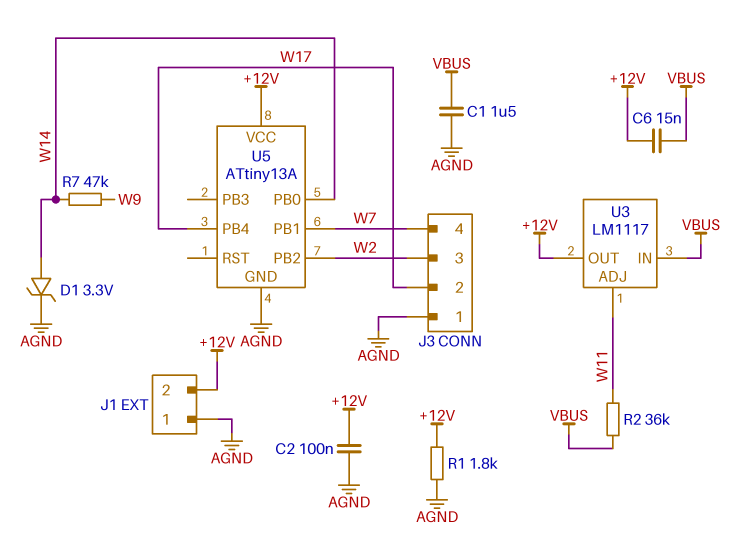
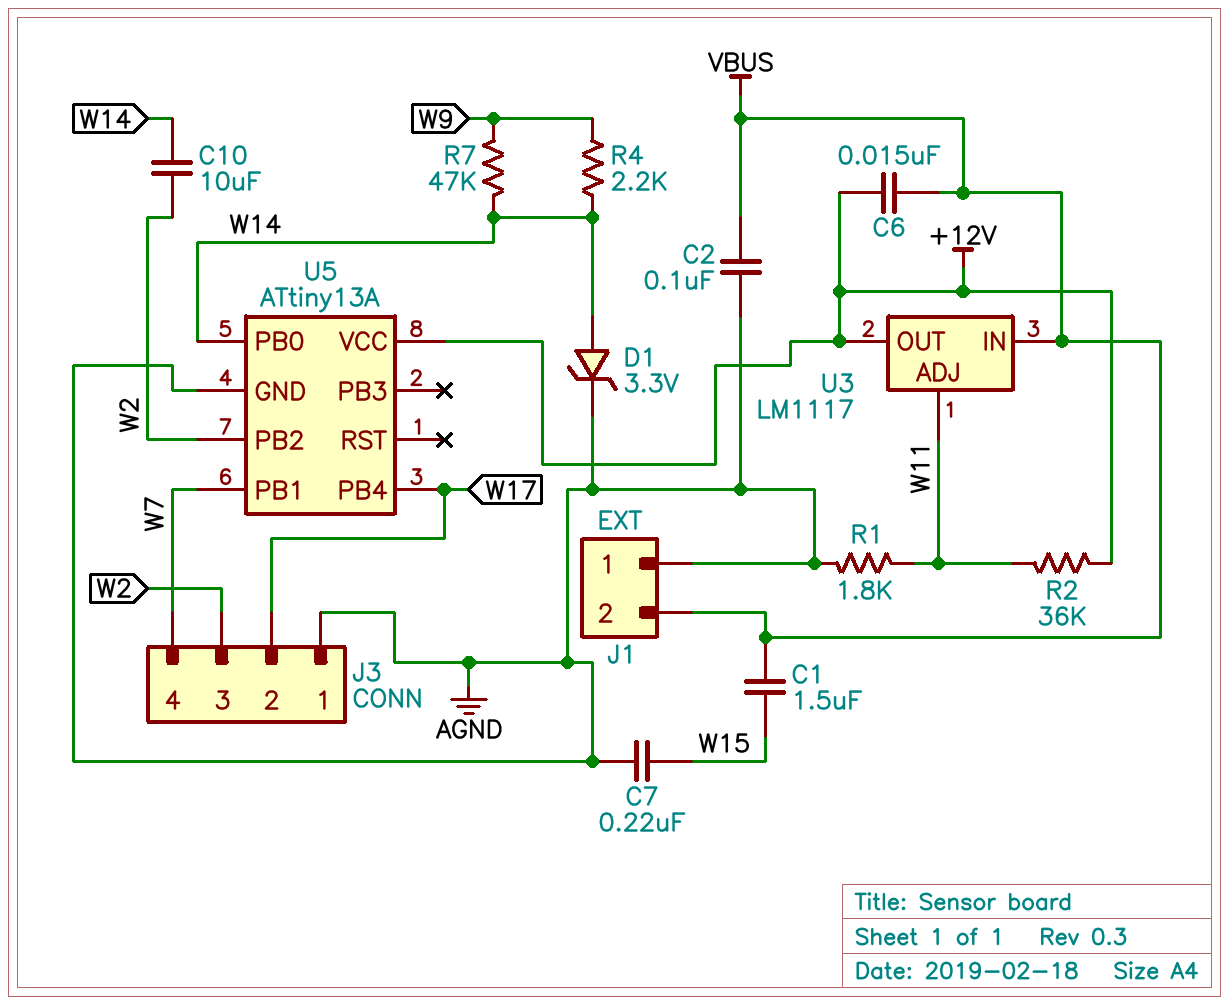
C1: 1.5uF (AGND, VBUS) -> 1.5uF (VBUS, W15)
C2: 100nF (+12V, AGND) -> 100nF (AGND, VBUS)
C7: none -> 220nF (AGND, W15)
C10: none -> 10uF (W2, W14)
J1 pin 2: +12V -> VBUS
R1: 1.8k (+12V, AGND) -> 1.8k (AGND, W11)
R2: 36k (VBUS, W11) -> 36k (+12V, W11)
R4: none -> 2.2k (W9, W14)

